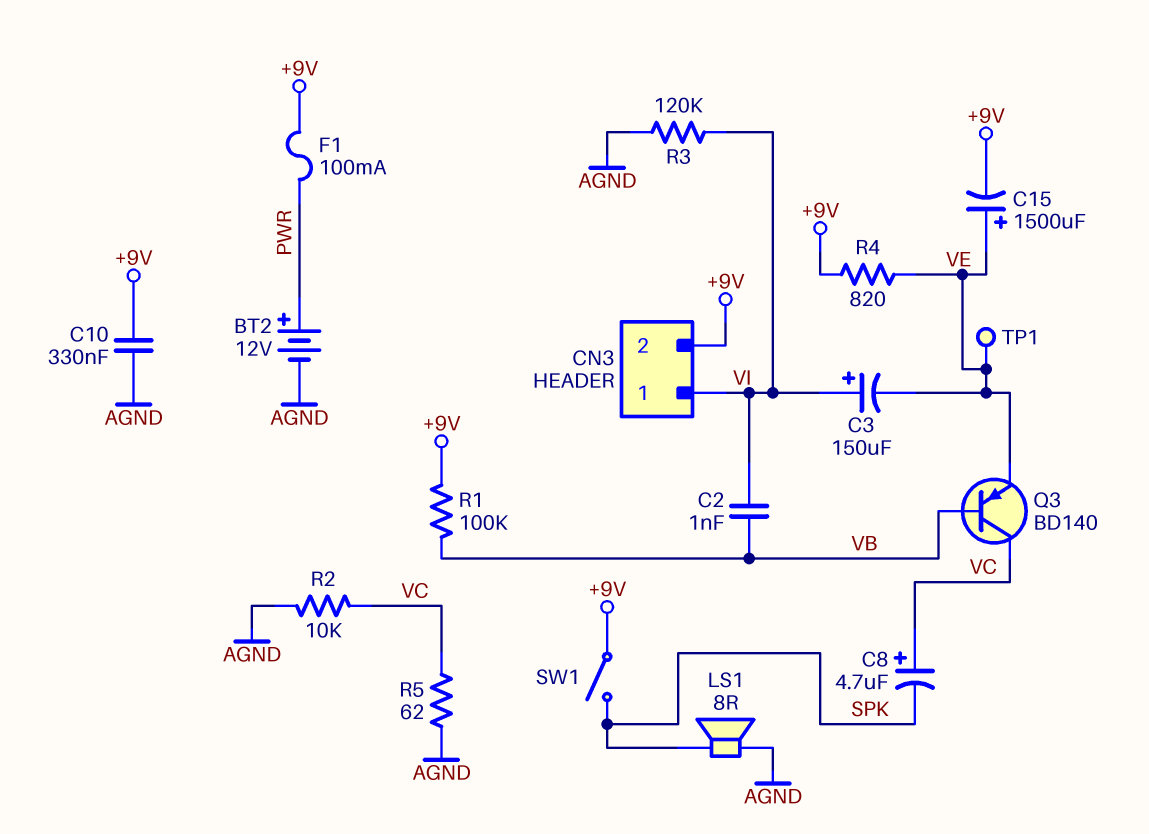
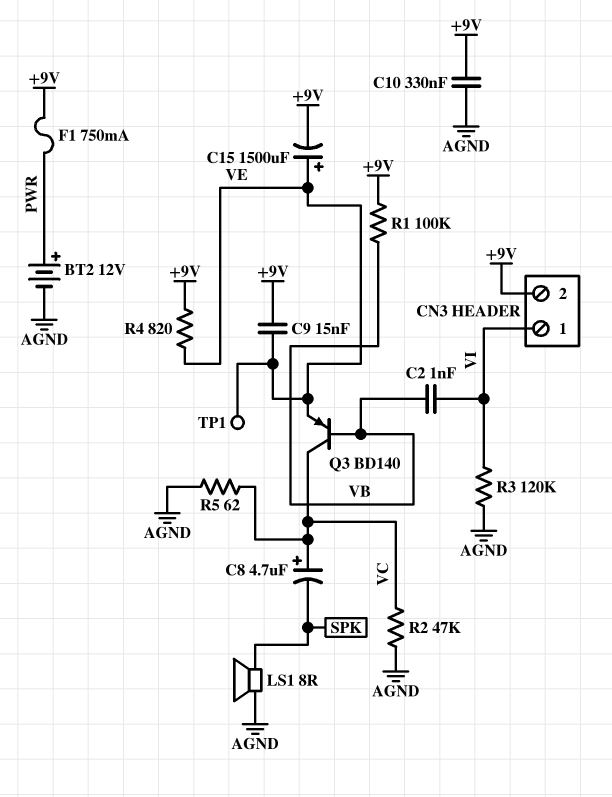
C3: 150uF (plus VI, minus VE) -> none
C9: none -> 15nF (+9V, VE)
F1: 100mA (+9V, PWR) -> 750mA (+9V, PWR)
R2: 10k (AGND, VC) -> 47k (AGND, VC)
SW1: switch (+9V, SPK) -> none

